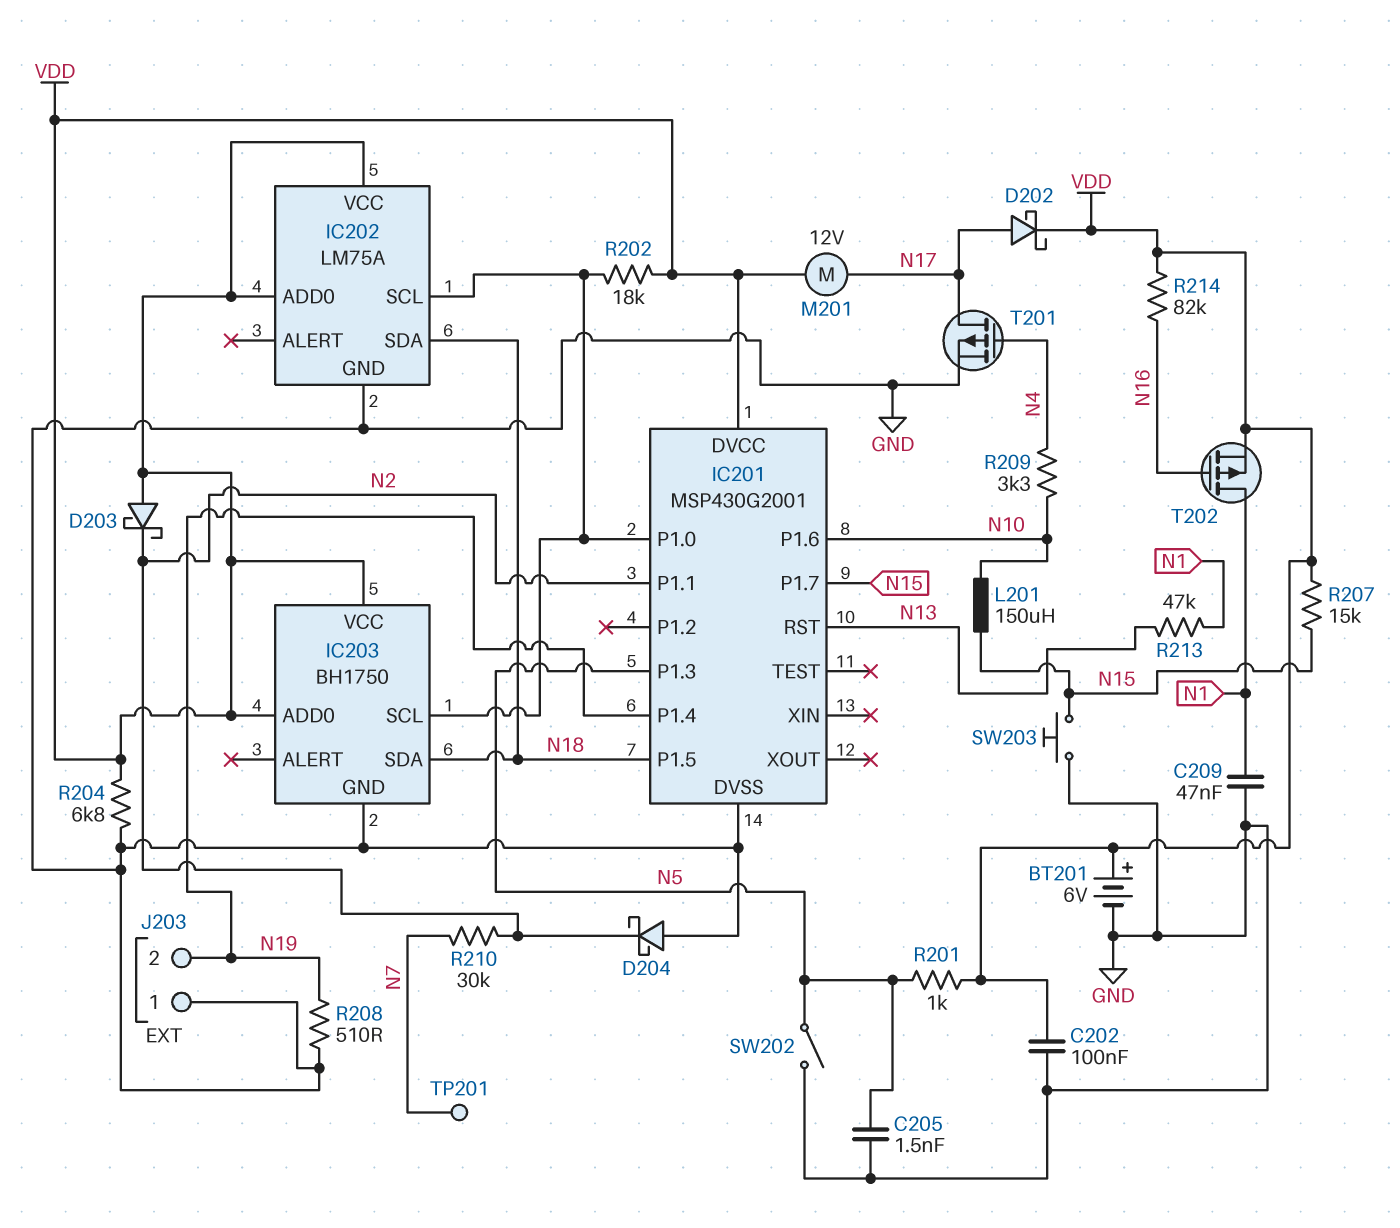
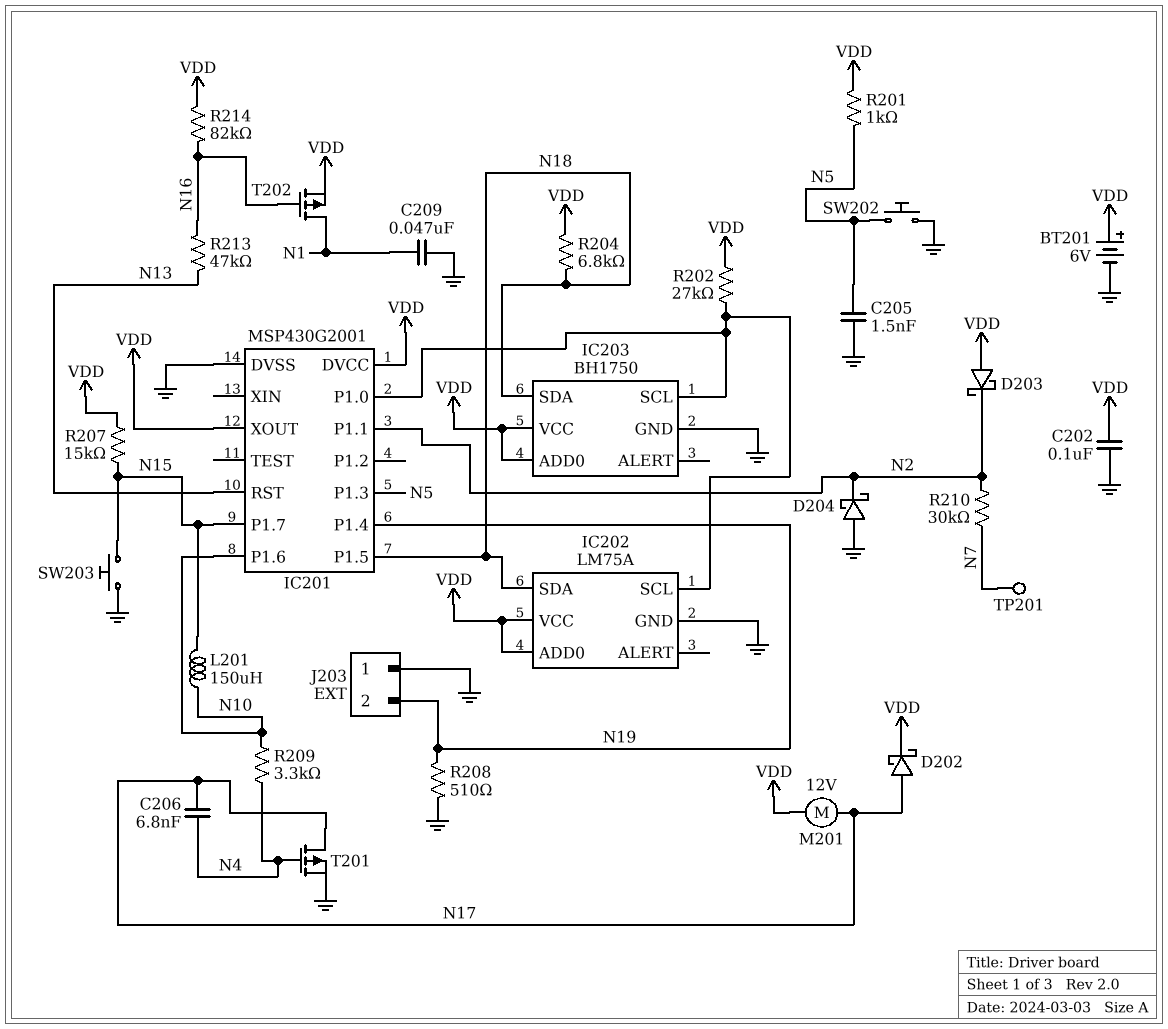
C206: none -> 6.8nF (N4, N17)
IC201 pin XOUT: none -> VDD
R202: 18k (IC201/P1.0, VDD) -> 27k (IC201/P1.0, VDD)
R204: 6.8k (GND, VDD) -> 6.8k (N18, VDD)
R213: 47k (N1, N13) -> 47k (N13, N16)
SW202: switch (GND, N5) -> button (GND, N5)

